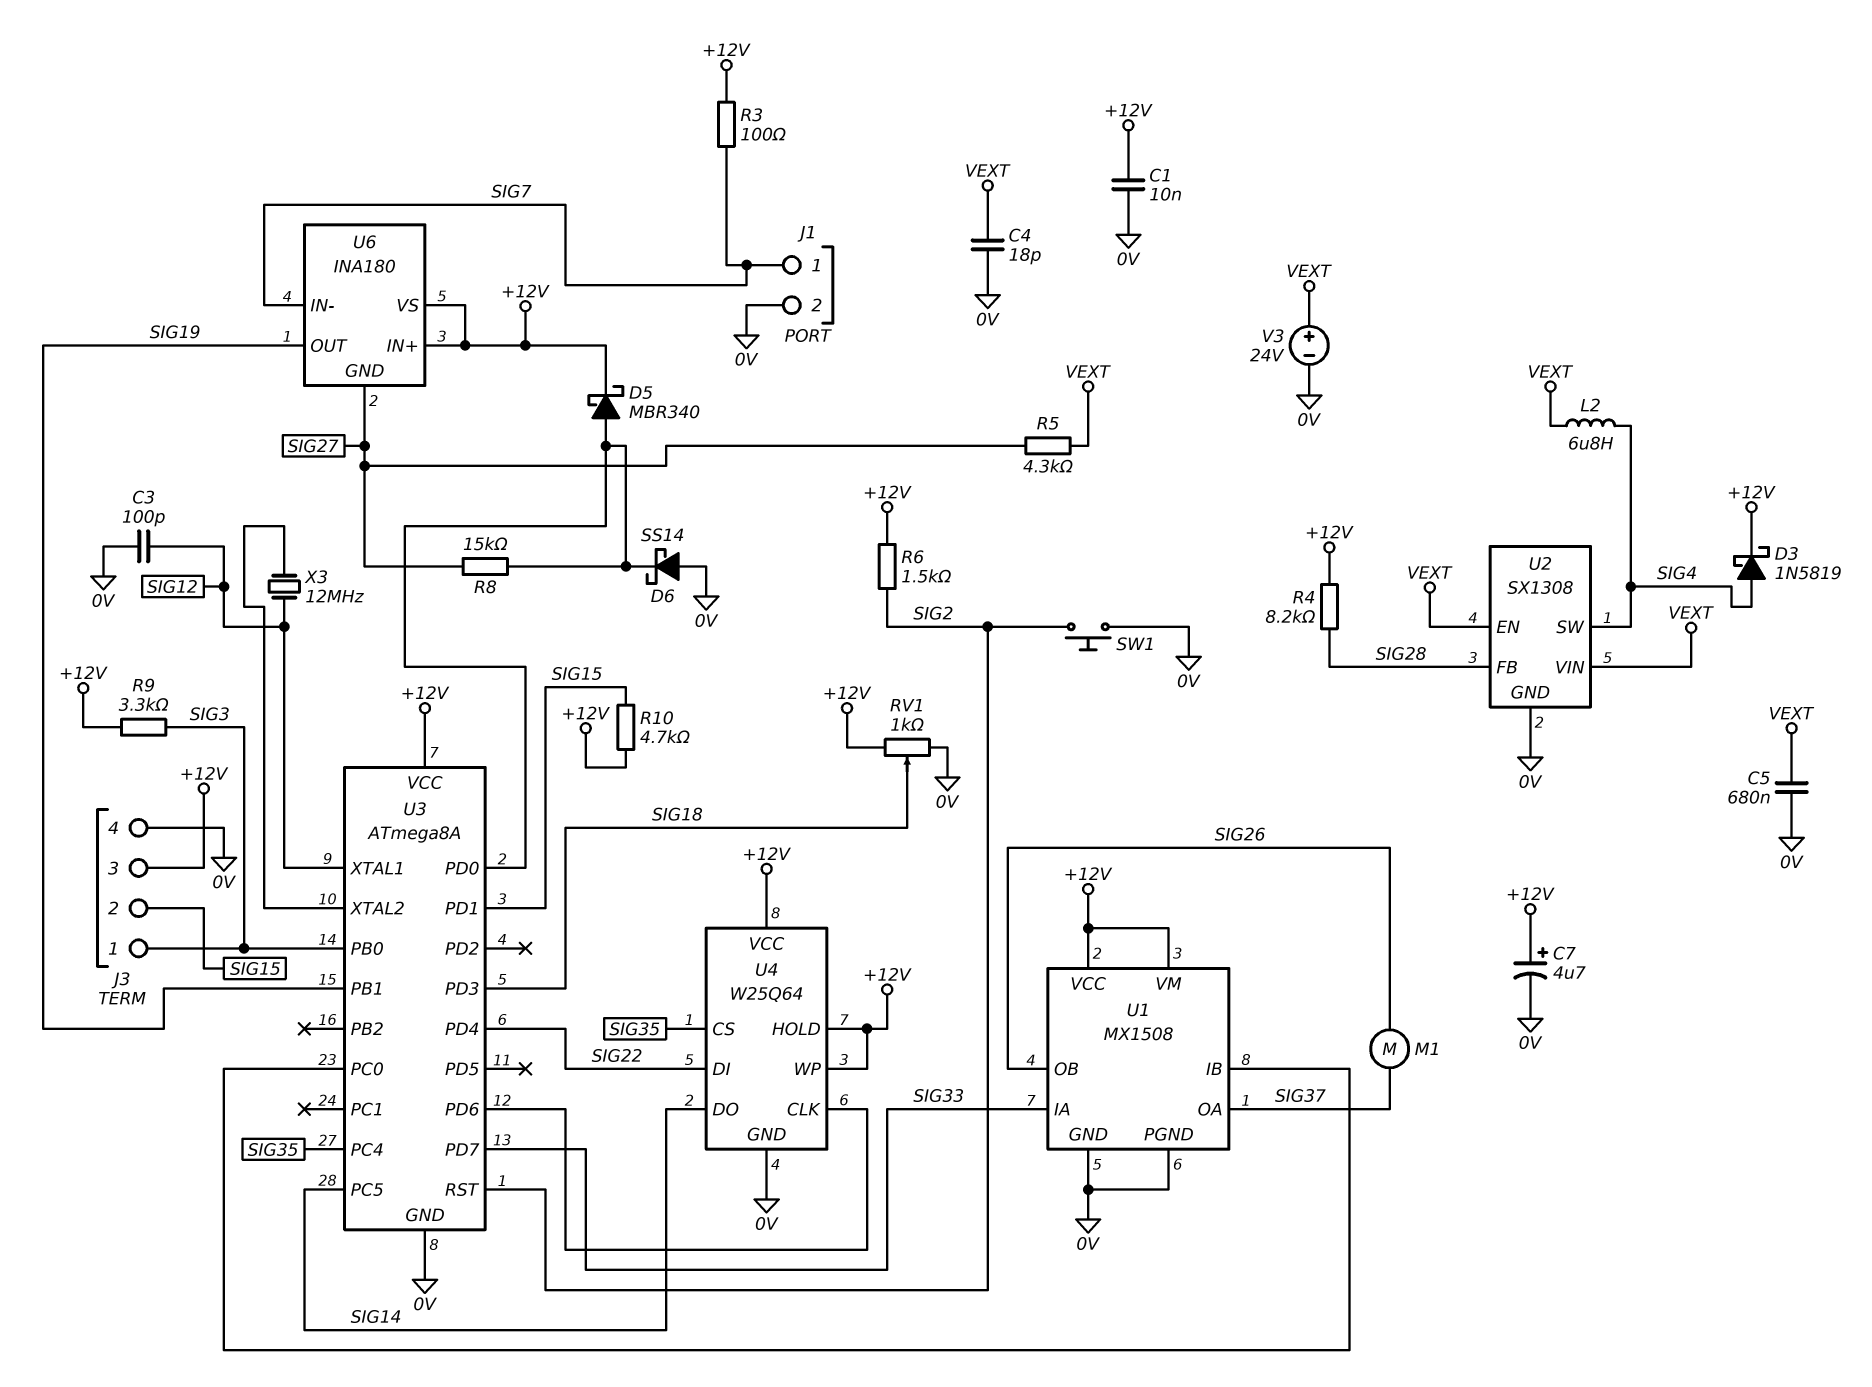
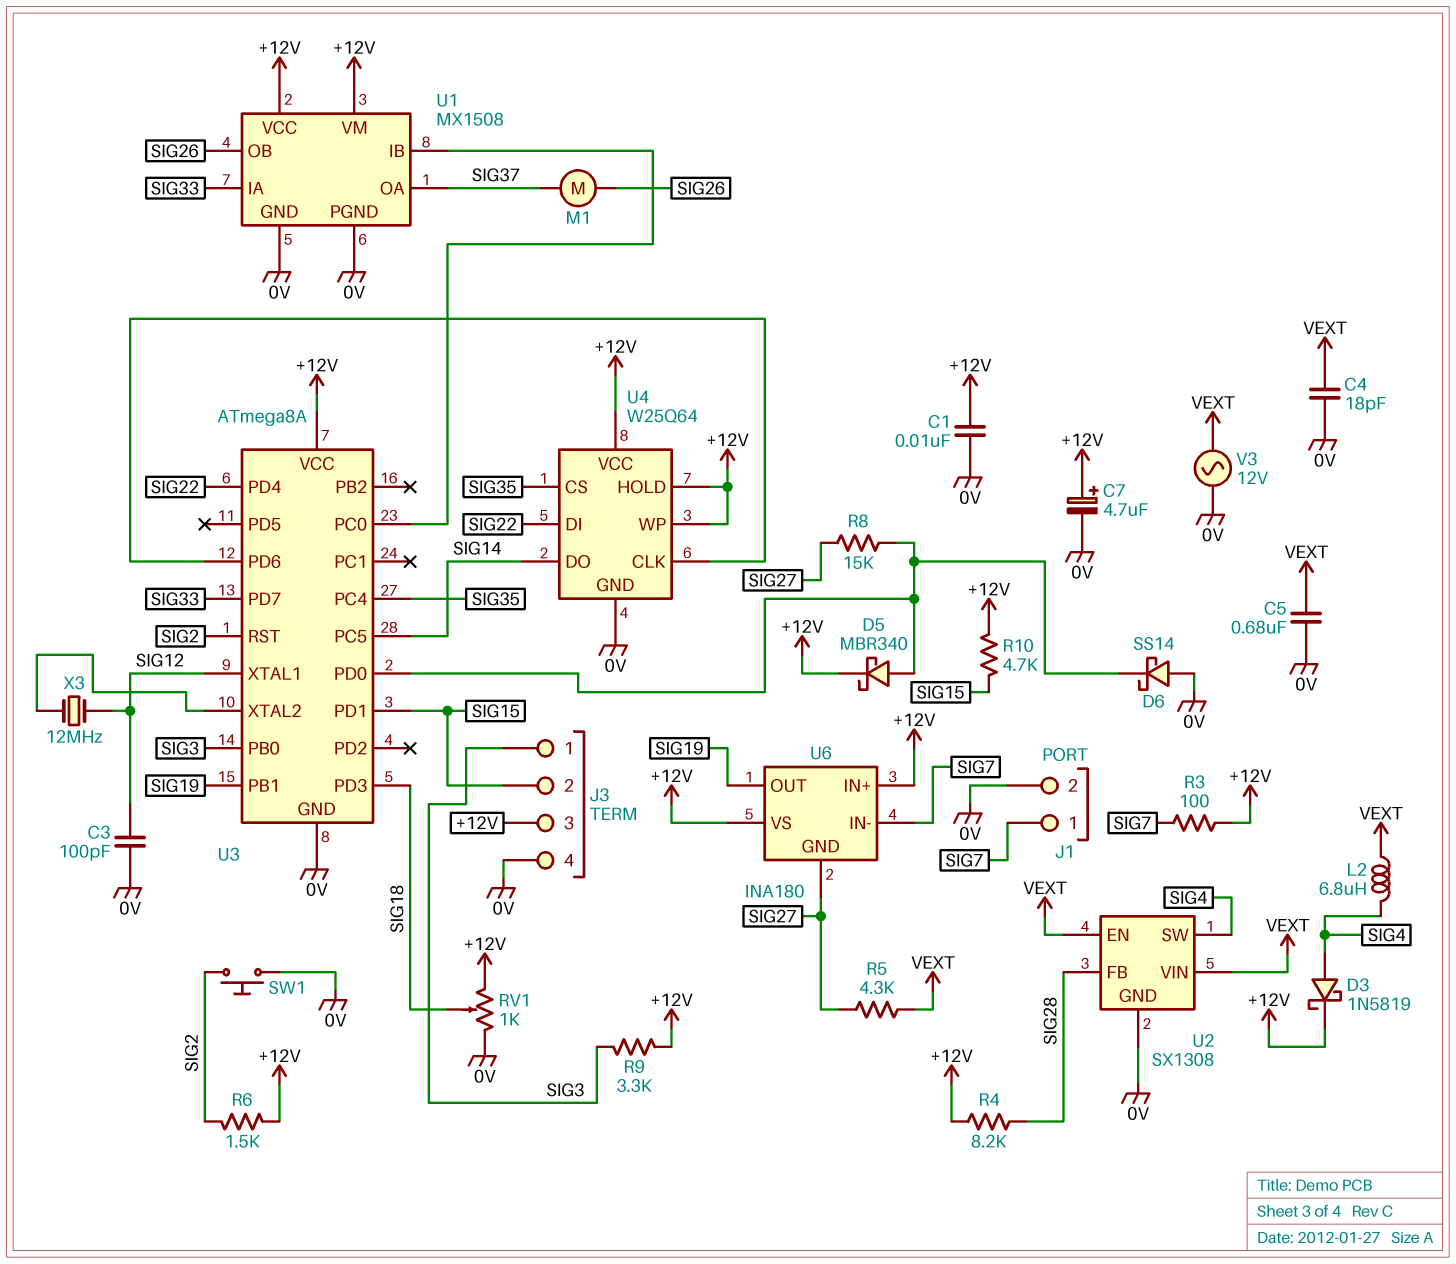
V3: 24V (plus VEXT, minus 0V) -> AC 12V (0V, VEXT)

